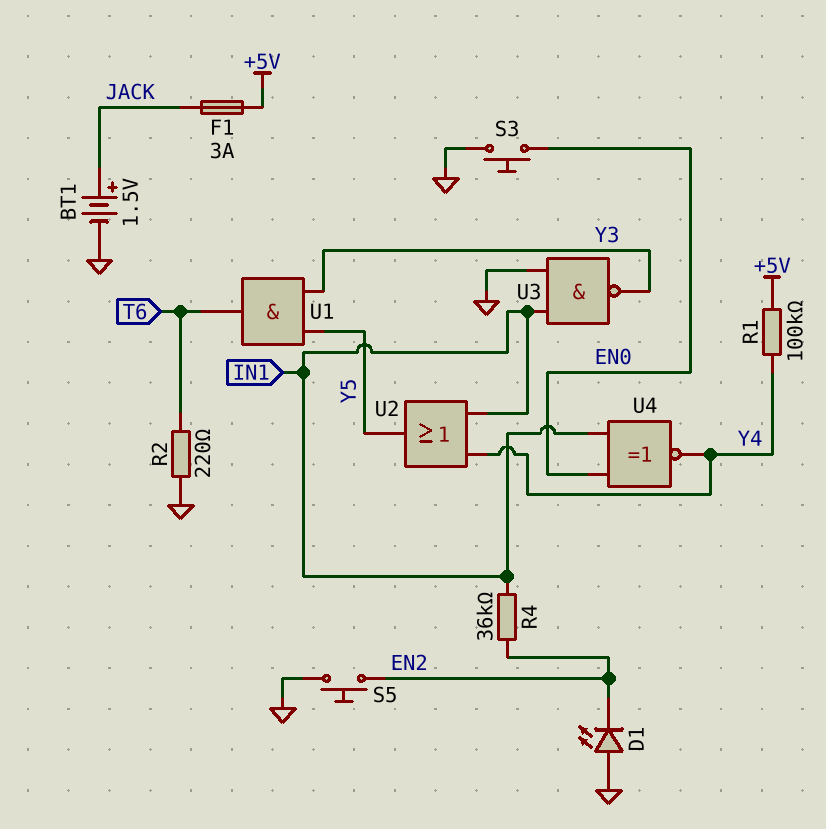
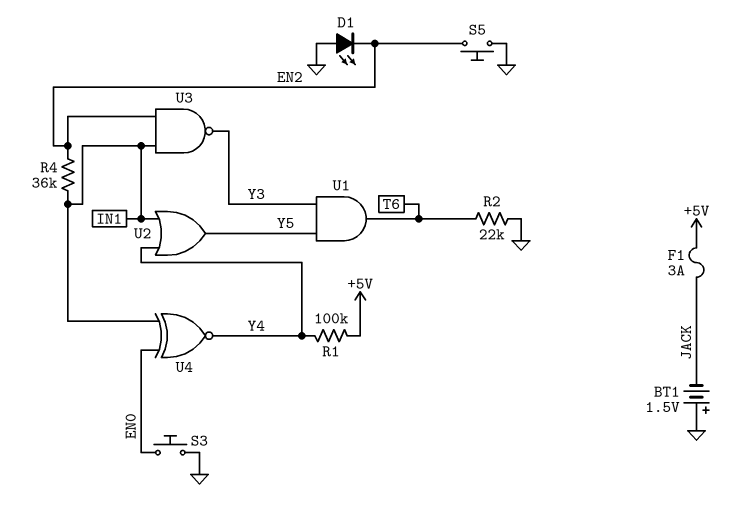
BT1: 1.5V (plus JACK, minus GND) -> 1.5V (plus GND, minus JACK)
R2: 220 (GND, T6) -> 22k (GND, T6)
U3: NAND (in GND, in IN1, out Y3) -> NAND (in EN2, in IN1, out Y3)

